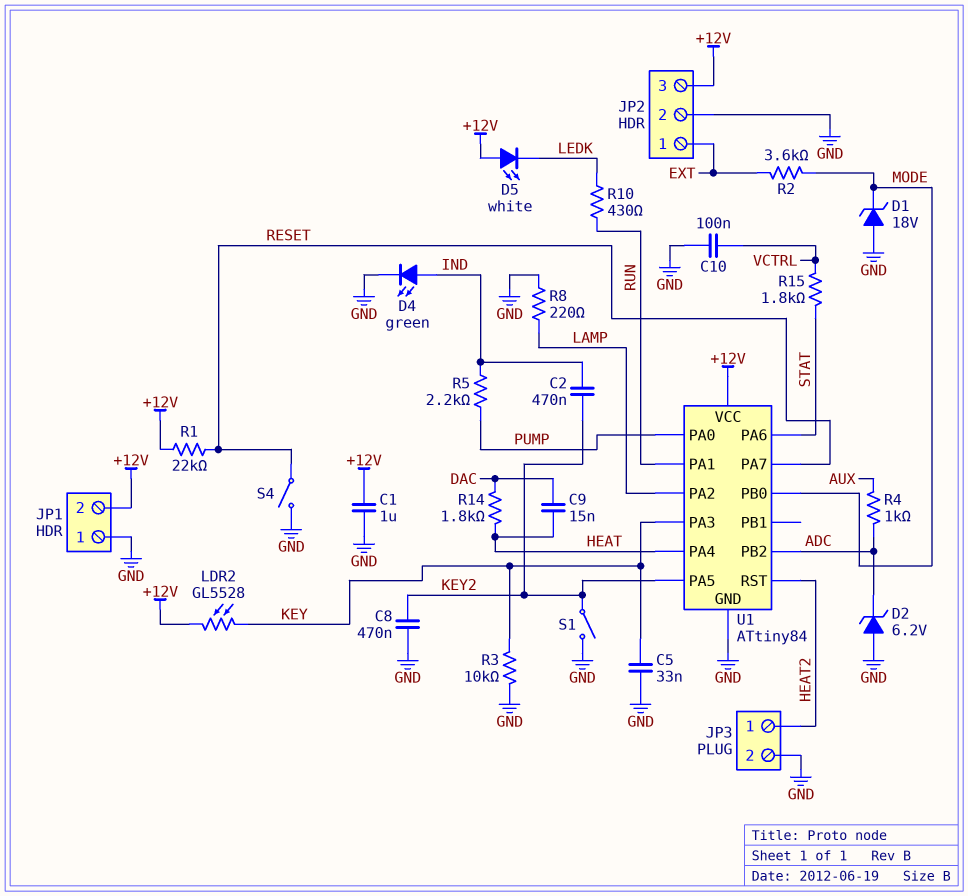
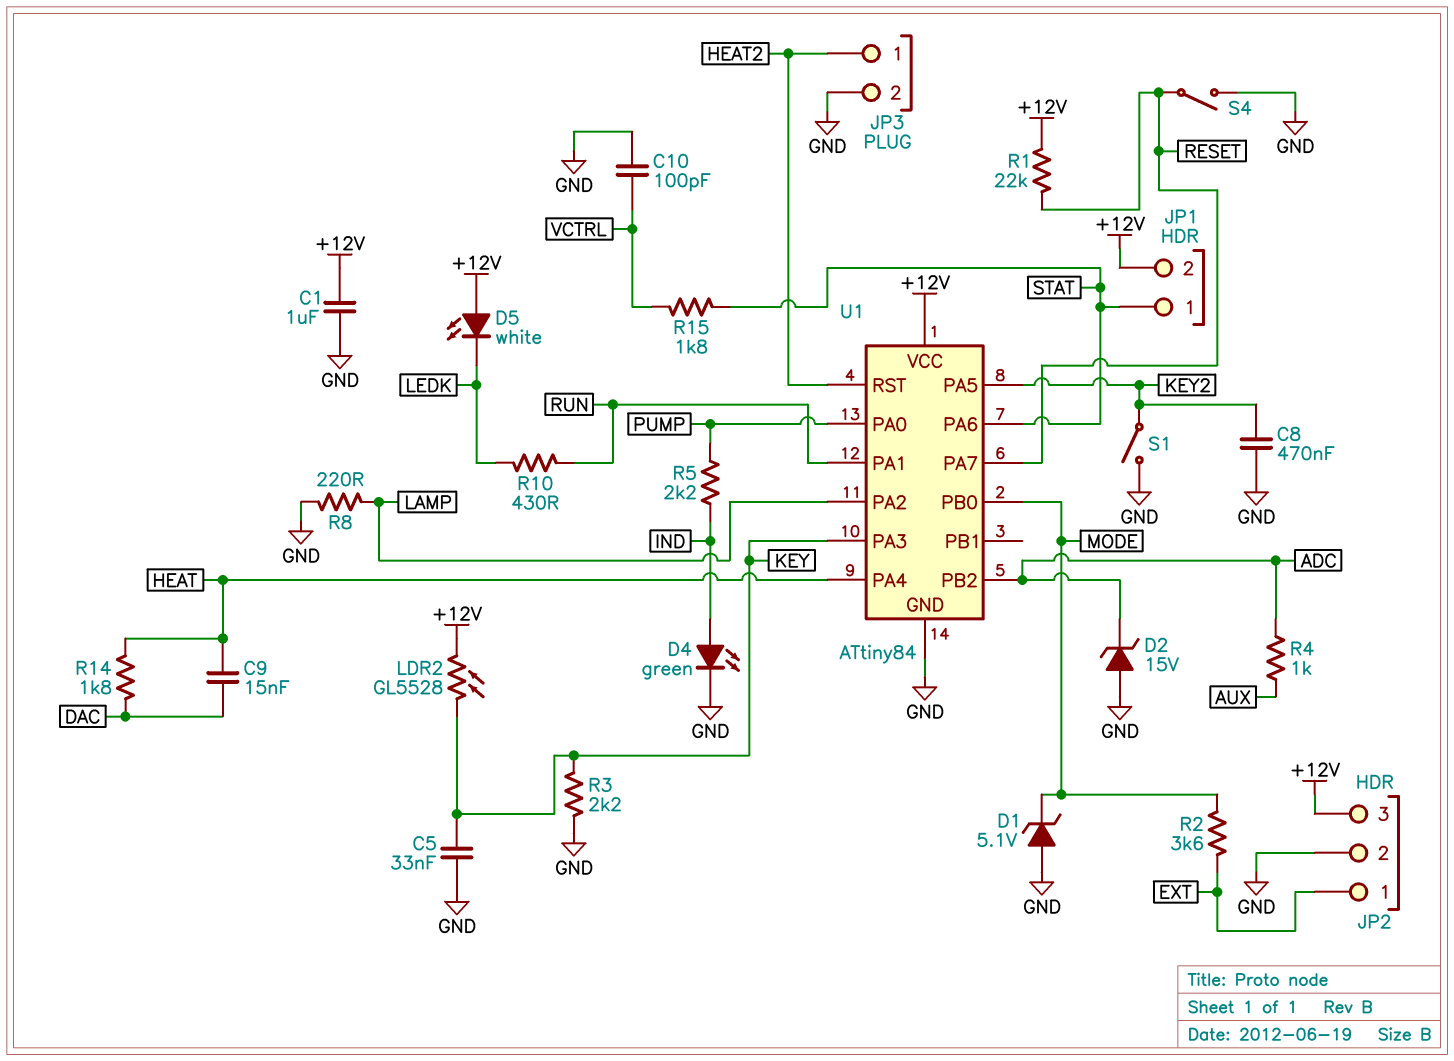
C2: 470nF (IND, KEY2) -> none
C10: 100nF (GND, VCTRL) -> 100pF (GND, VCTRL)
D1: zener 18V (A GND, K MODE) -> zener 5.1V (A GND, K MODE)
D2: zener 6.2V (A GND, K ADC) -> zener 15V (A GND, K ADC)
JP1 pin 1: GND -> STAT
R3: 10k (GND, KEY) -> 2.2k (GND, KEY)

